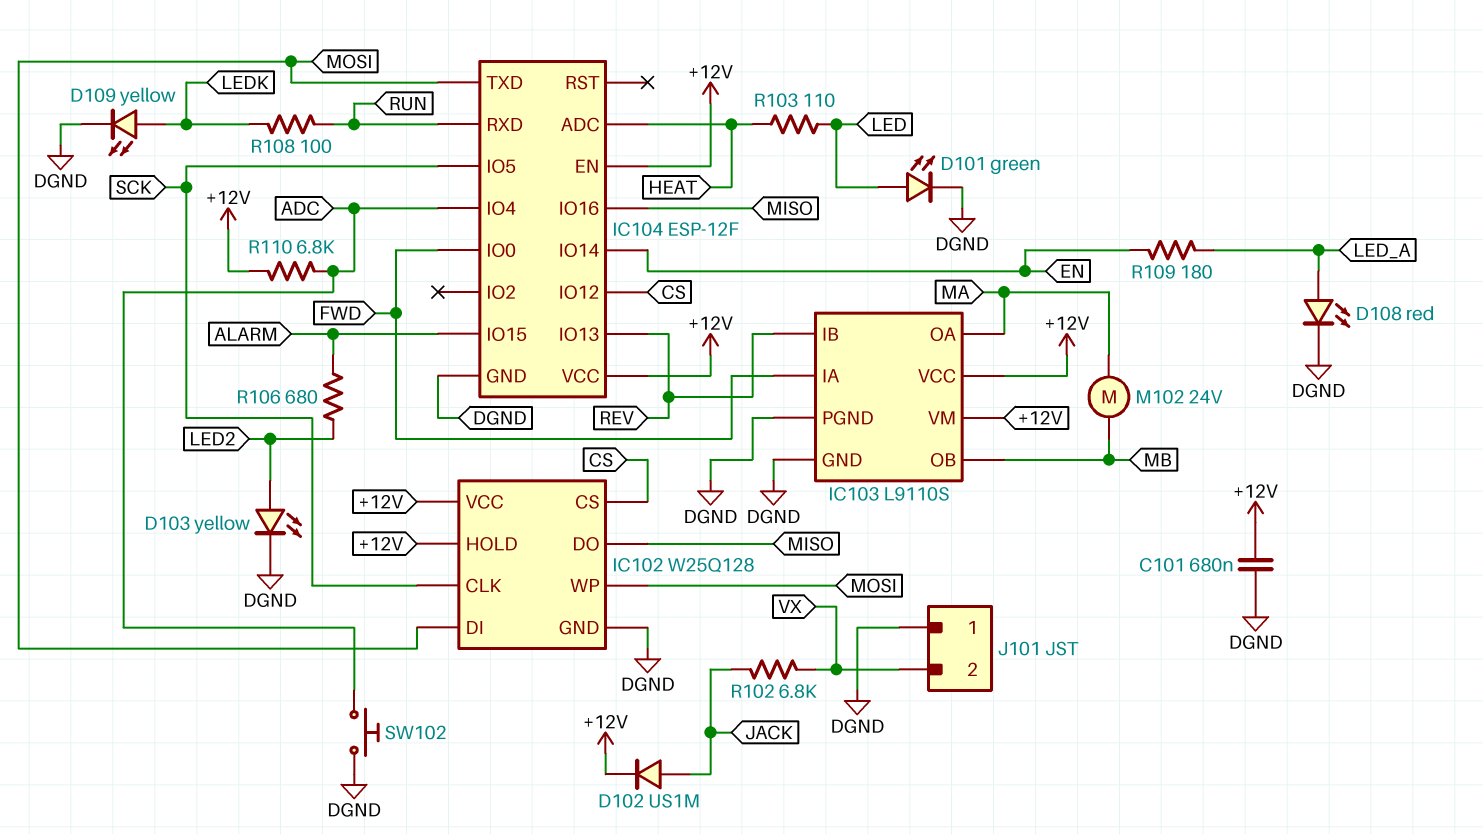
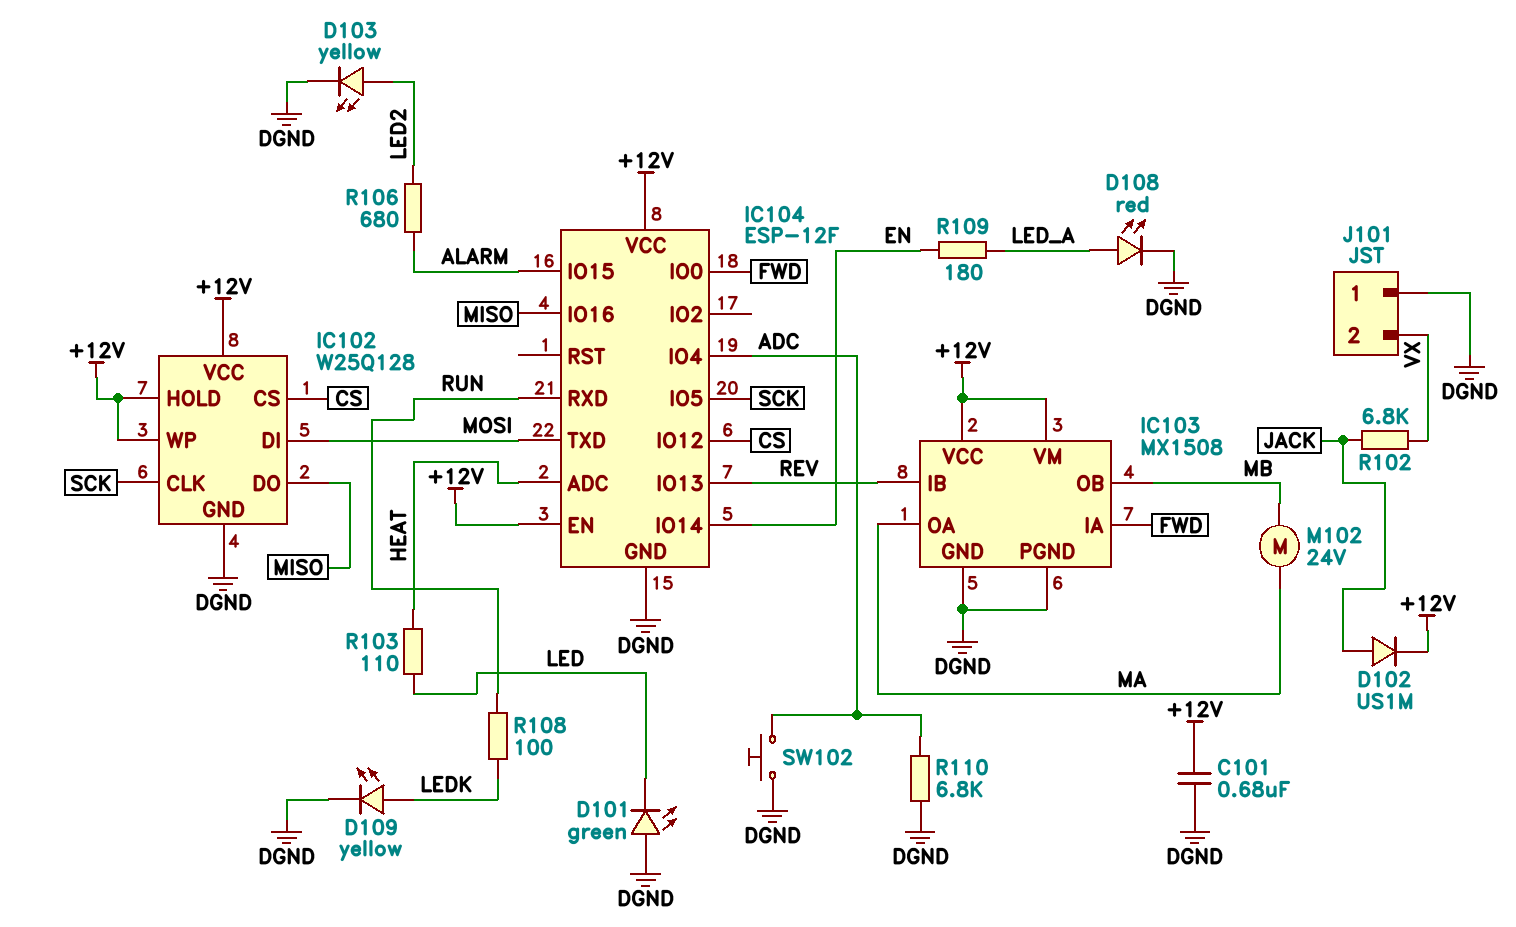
D101: LED green (A LED, K DGND) -> LED green (A DGND, K LED)
IC102 pin WP: MOSI -> +12V
IC103: L9110S -> MX1508
R110: 6.8k (+12V, ADC) -> 6.8k (ADC, DGND)

